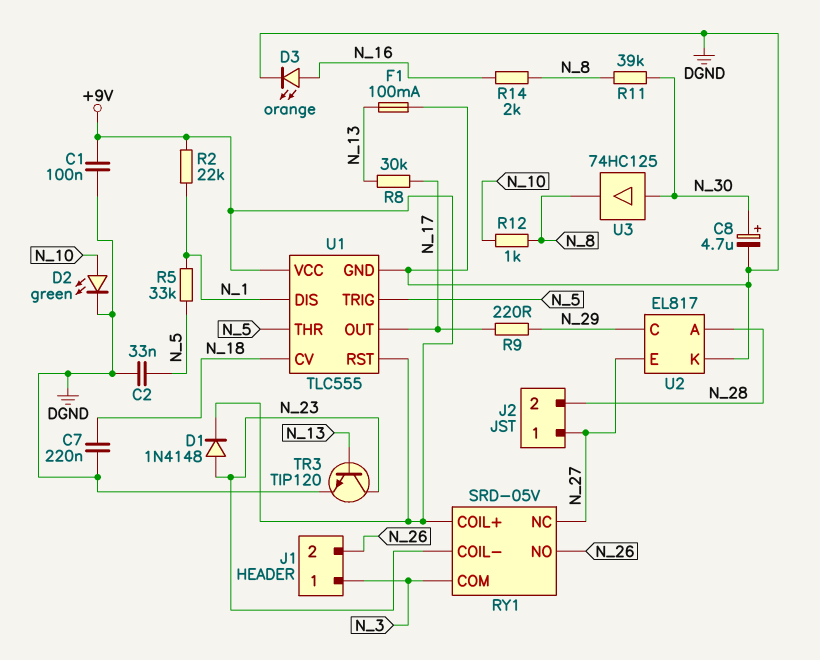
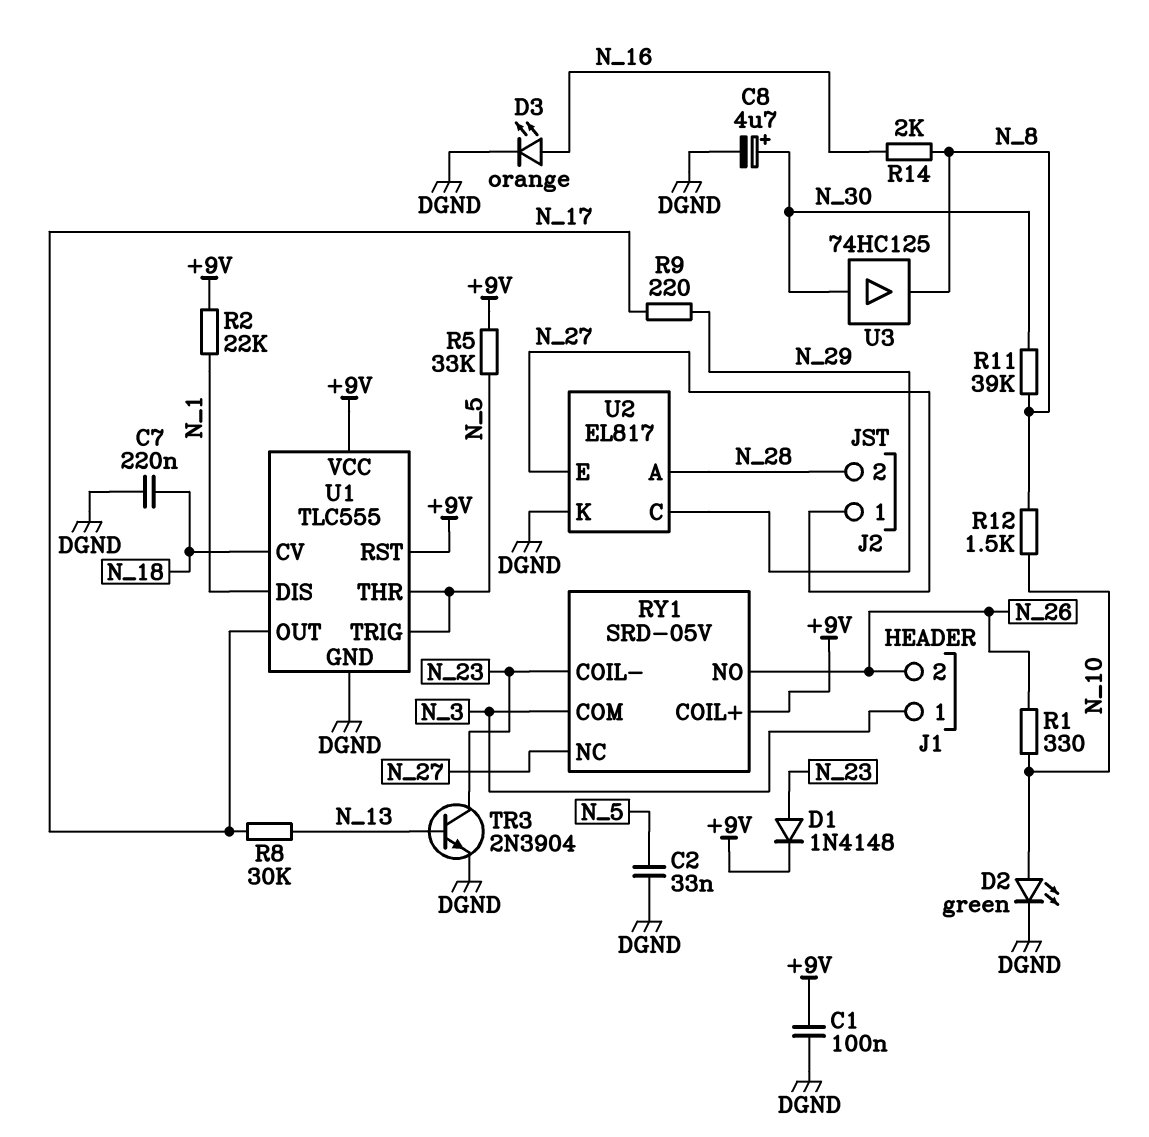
F1: 100mA (DGND, N_13) -> none
R1: none -> 330 (N_10, N_26)
R5: 33k (N_1, N_5) -> 33k (+9V, N_5)
R12: 1k (N_8, N_10) -> 1.5k (N_8, N_10)
TR3: NPN TIP120 (B N_13, C N_23, E DGND) -> NPN 2N3904 (B N_13, C N_23, E DGND)

